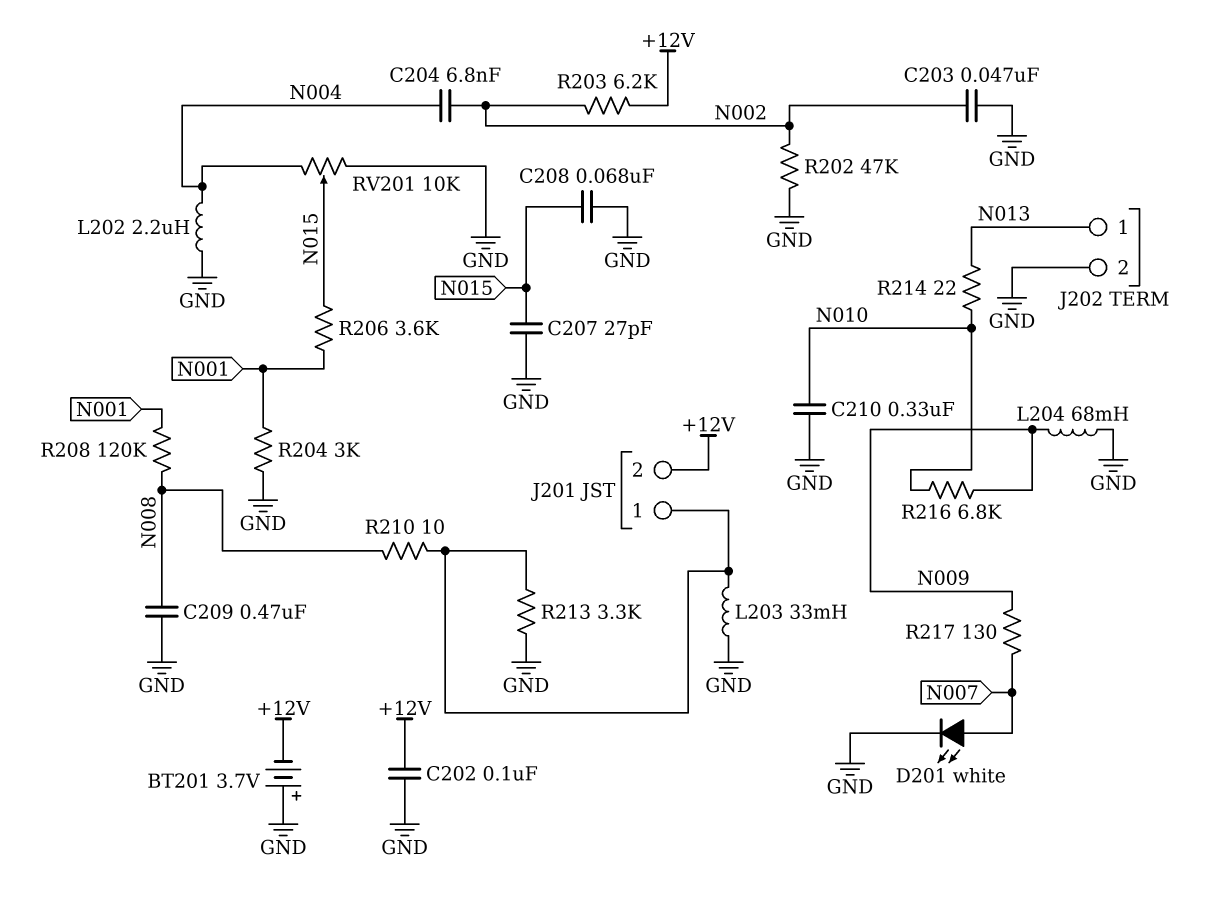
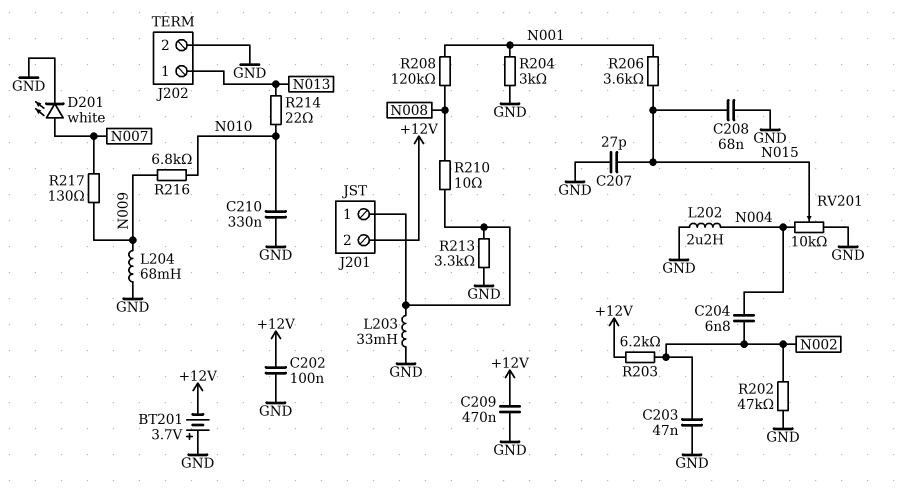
C209: 470nF (GND, N008) -> 470nF (+12V, GND)

